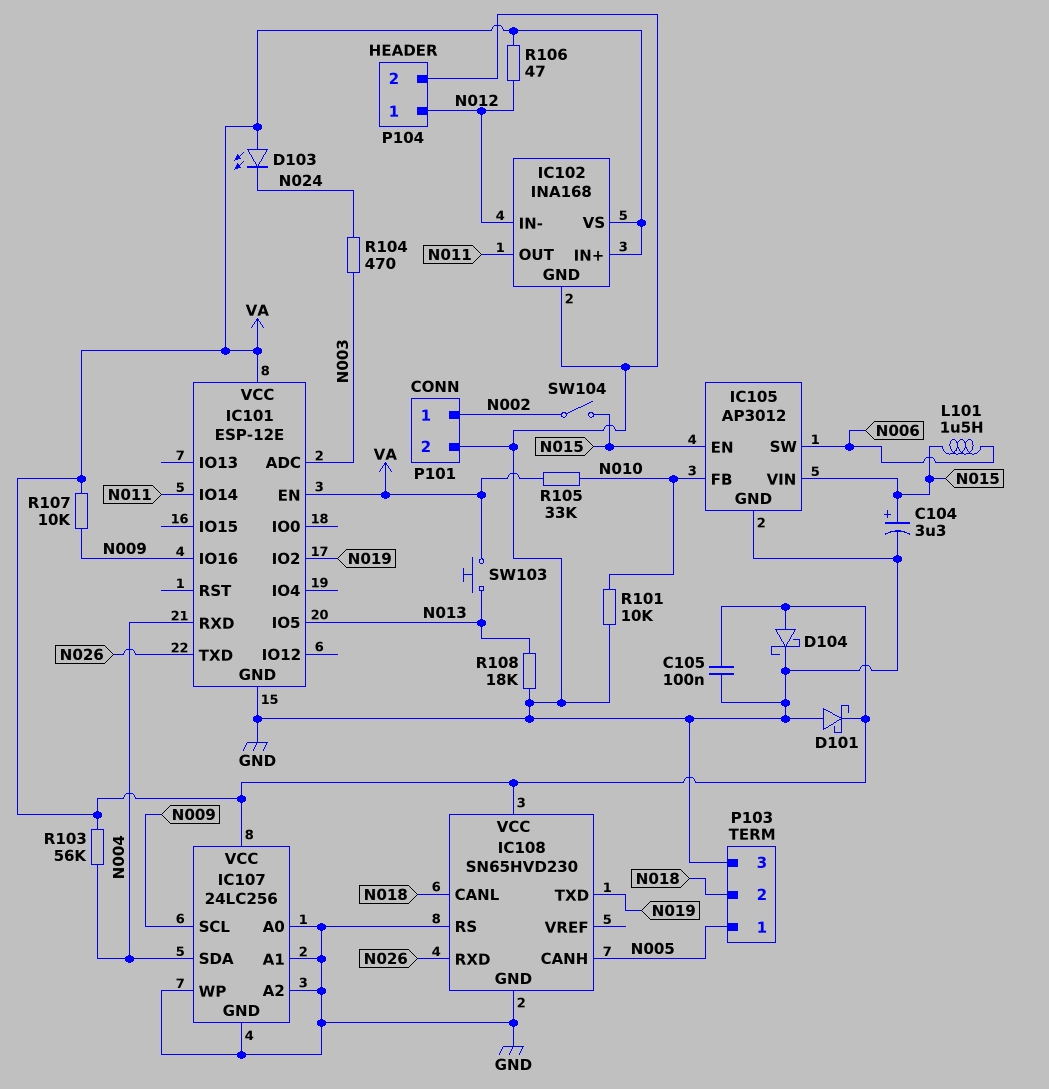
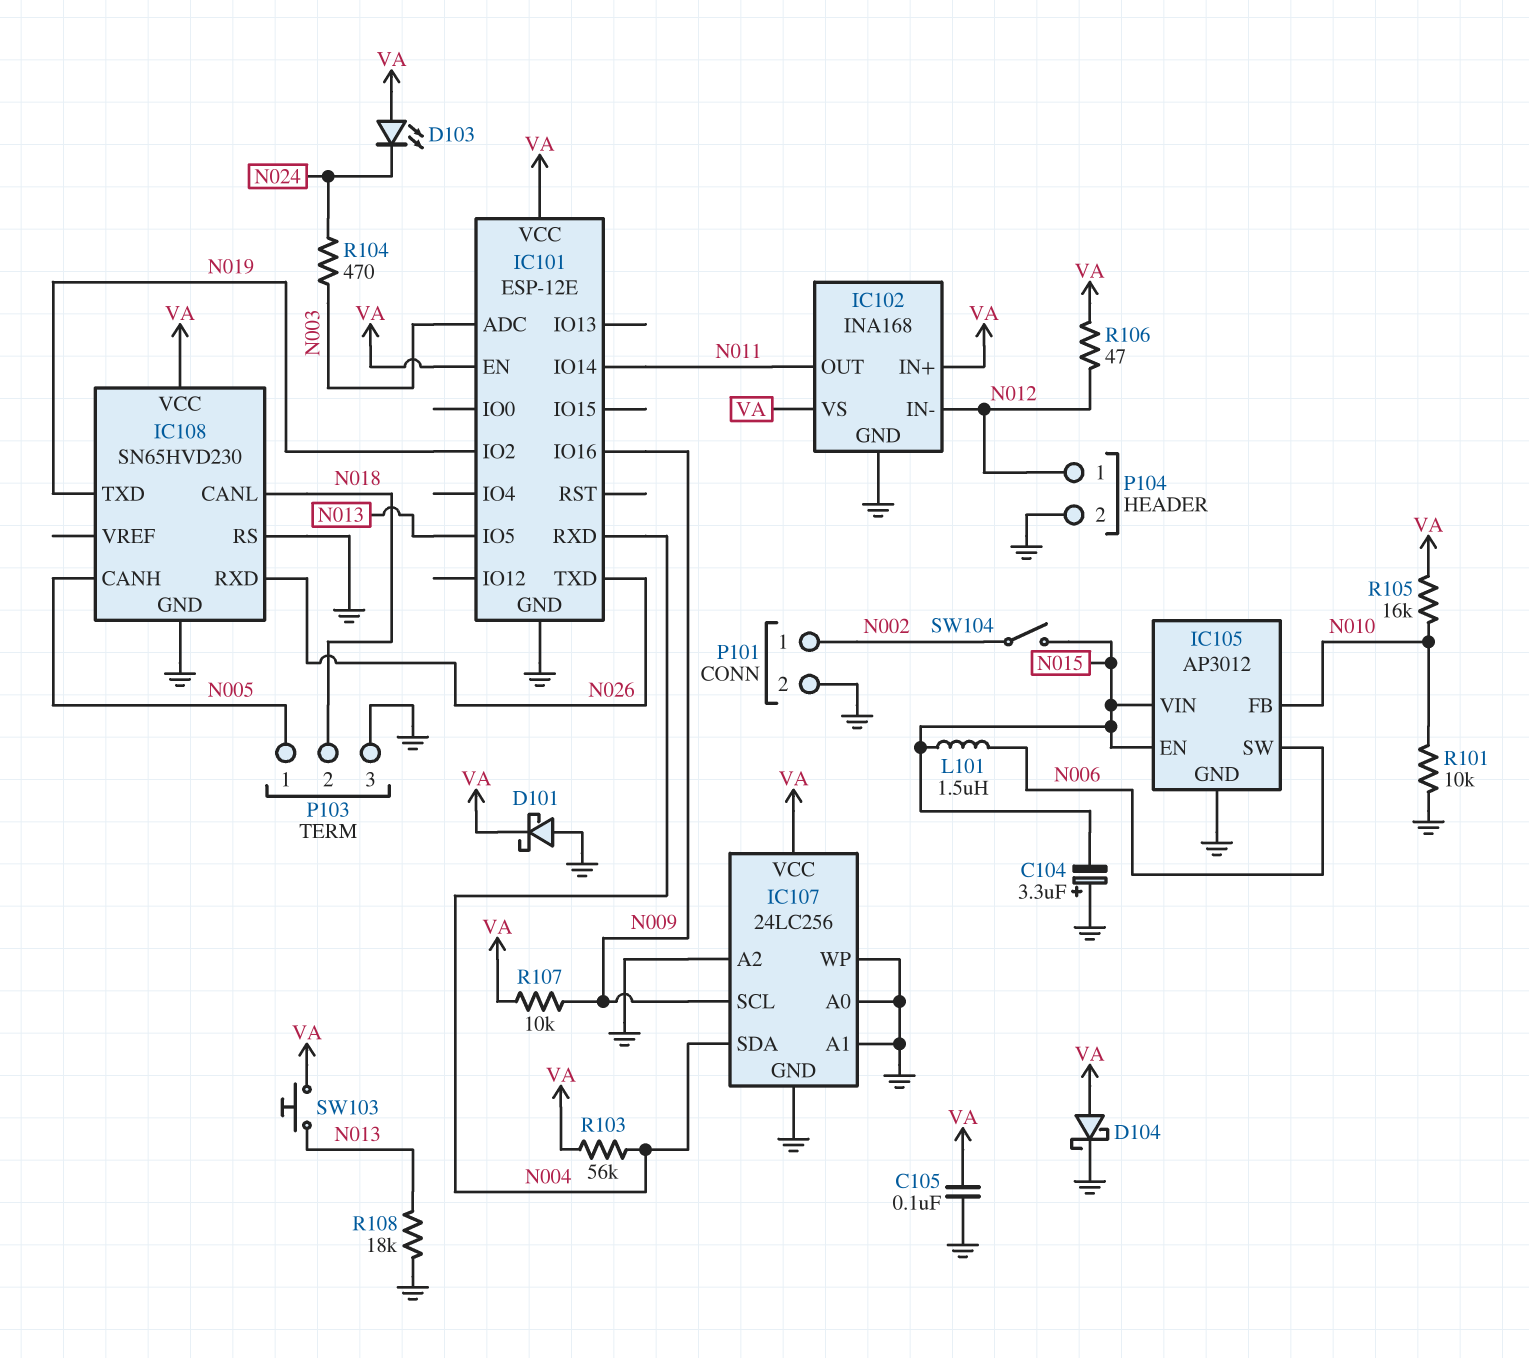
C104: 3.3uF (plus N015, minus GND) -> 3.3uF (plus GND, minus N015)
R105: 33k (N010, VA) -> 16k (N010, VA)

